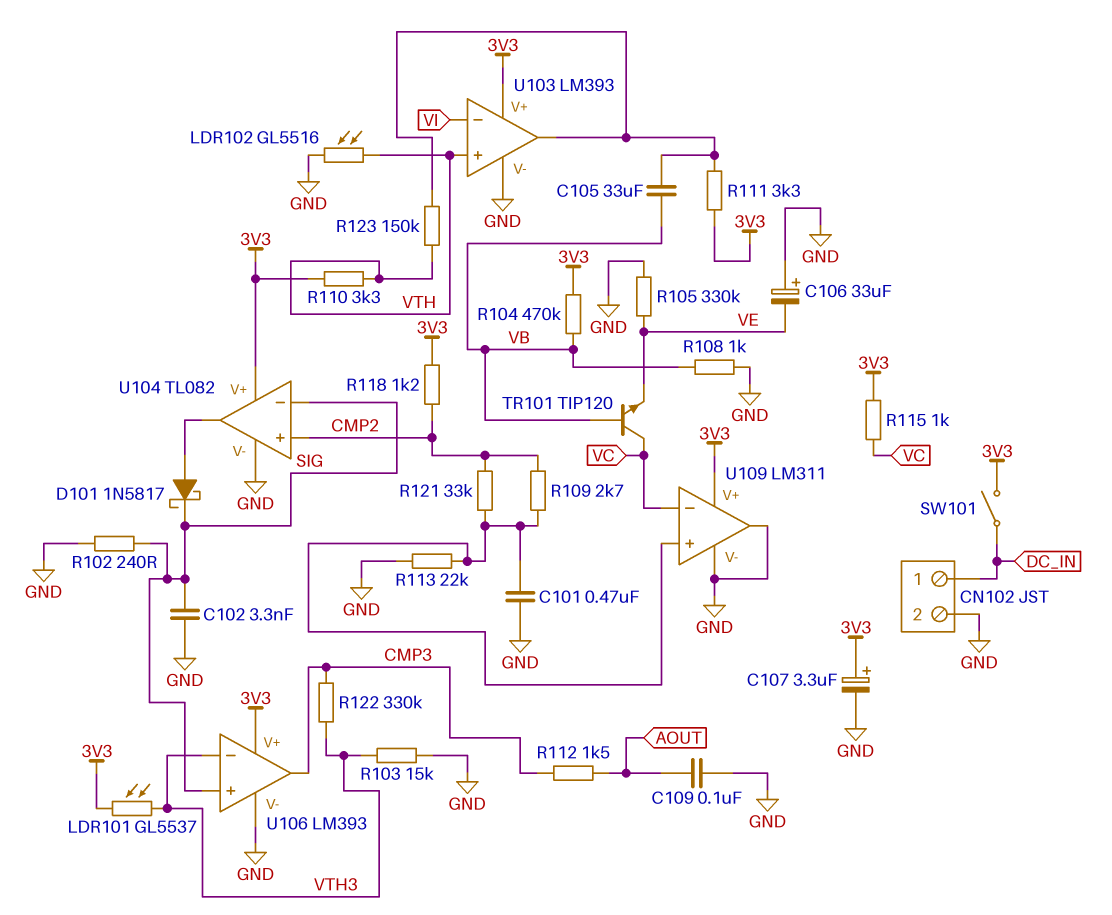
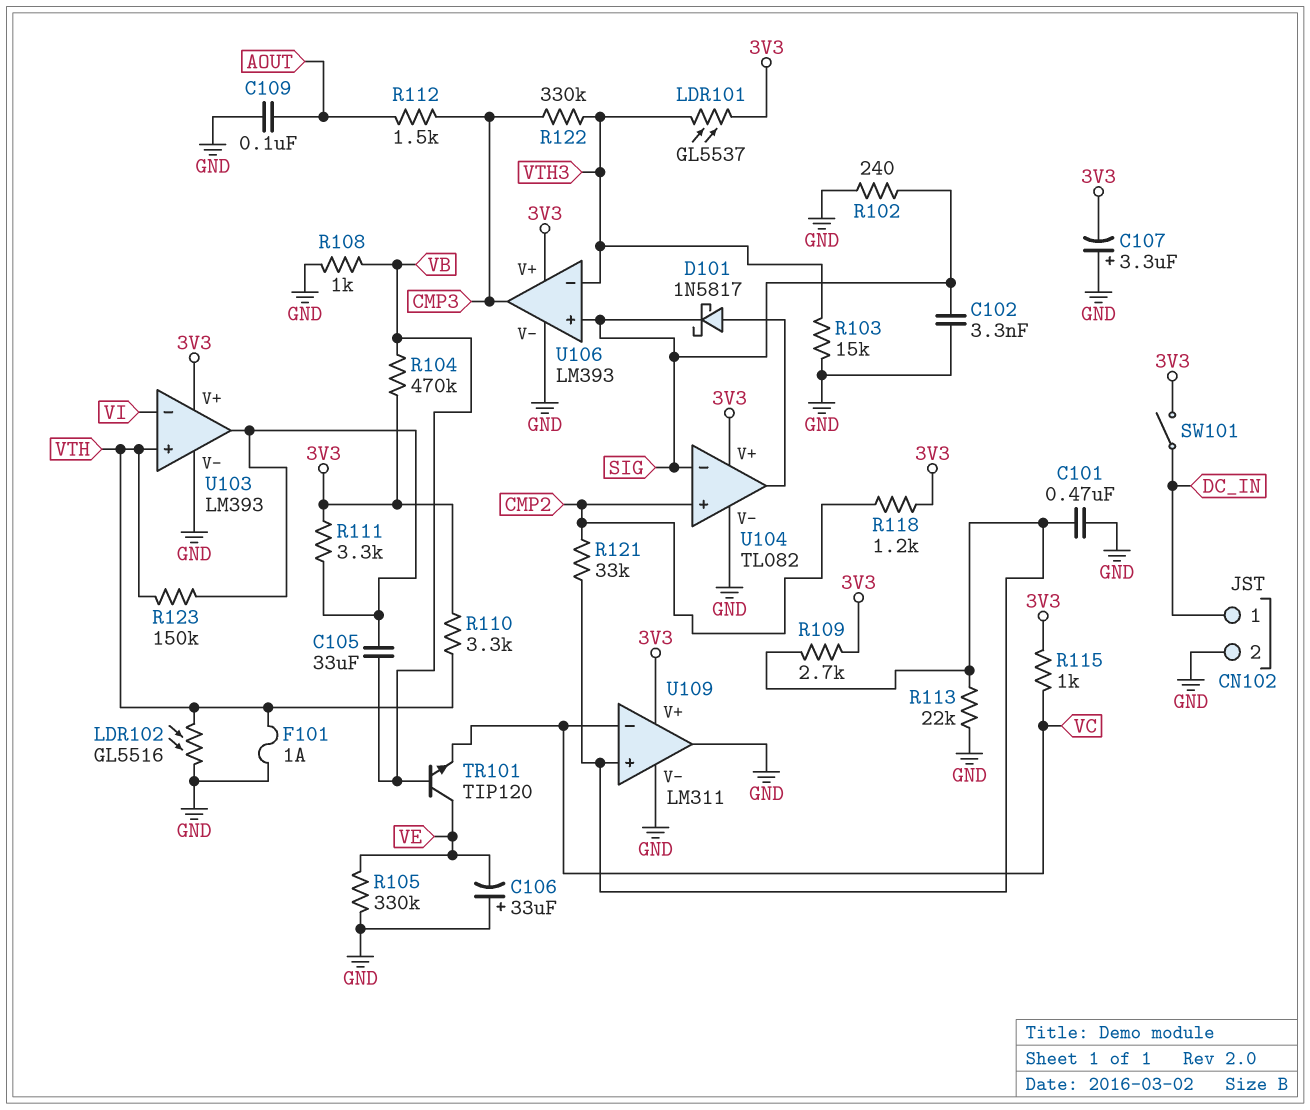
C107: 3.3uF (plus 3V3, minus GND) -> 3.3uF (plus GND, minus 3V3)
F101: none -> 1A (GND, VTH)
R109: 2.7k (CMP2, U109/in+) -> 2.7k (3V3, U109/in+)
TR101: NPN TIP120 (B VB, C VC, E VE) -> NPN TIP120 (B VB, C VE, E VC)

